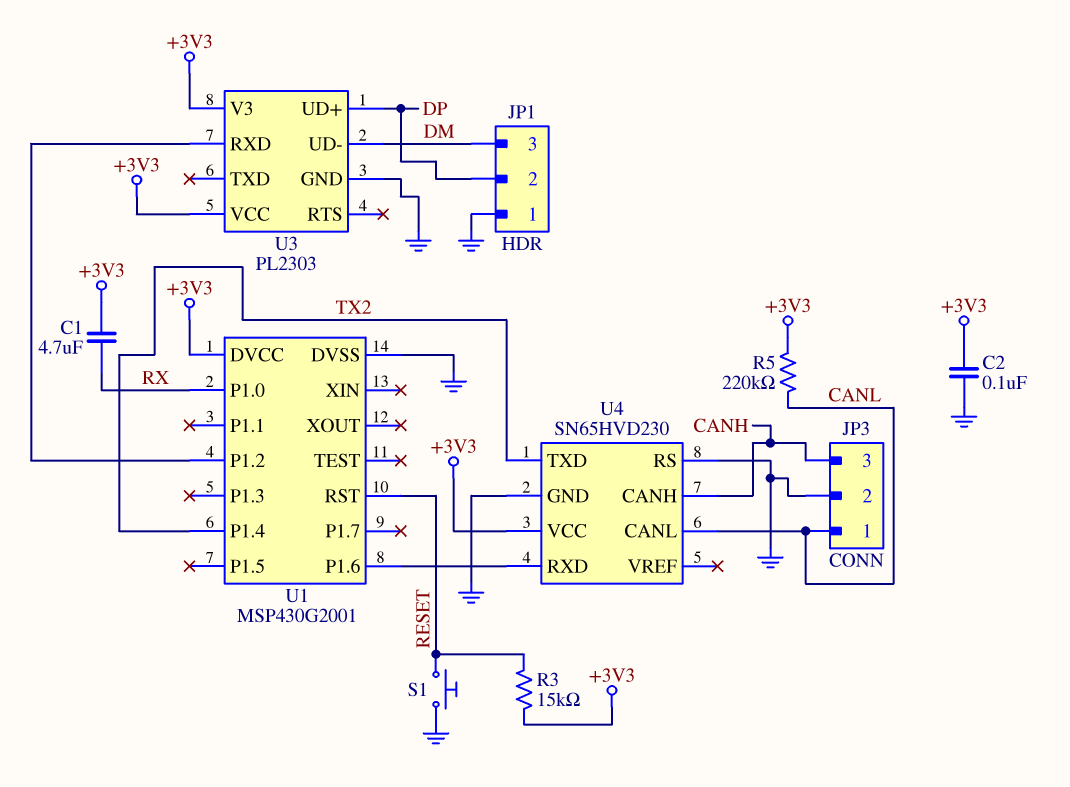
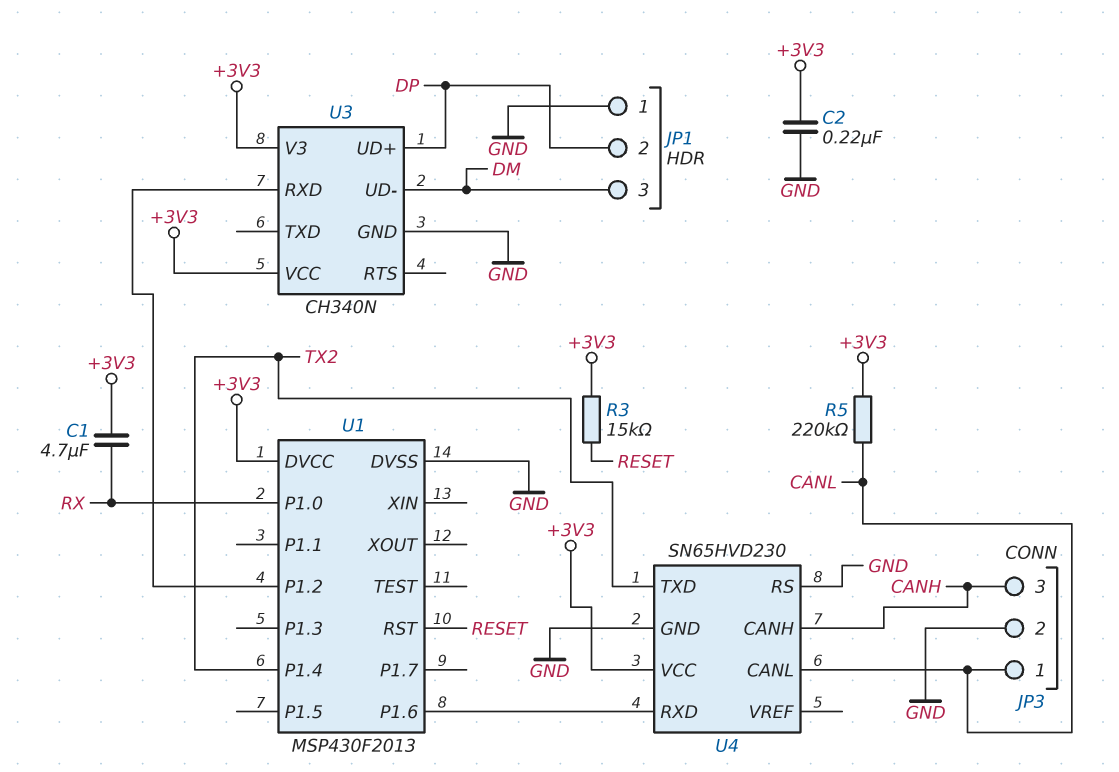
C2: 100nF (+3V3, GND) -> 220nF (+3V3, GND)
S1: button (GND, RESET) -> none
U1: MSP430G2001 -> MSP430F2013
U3: PL2303 -> CH340N

